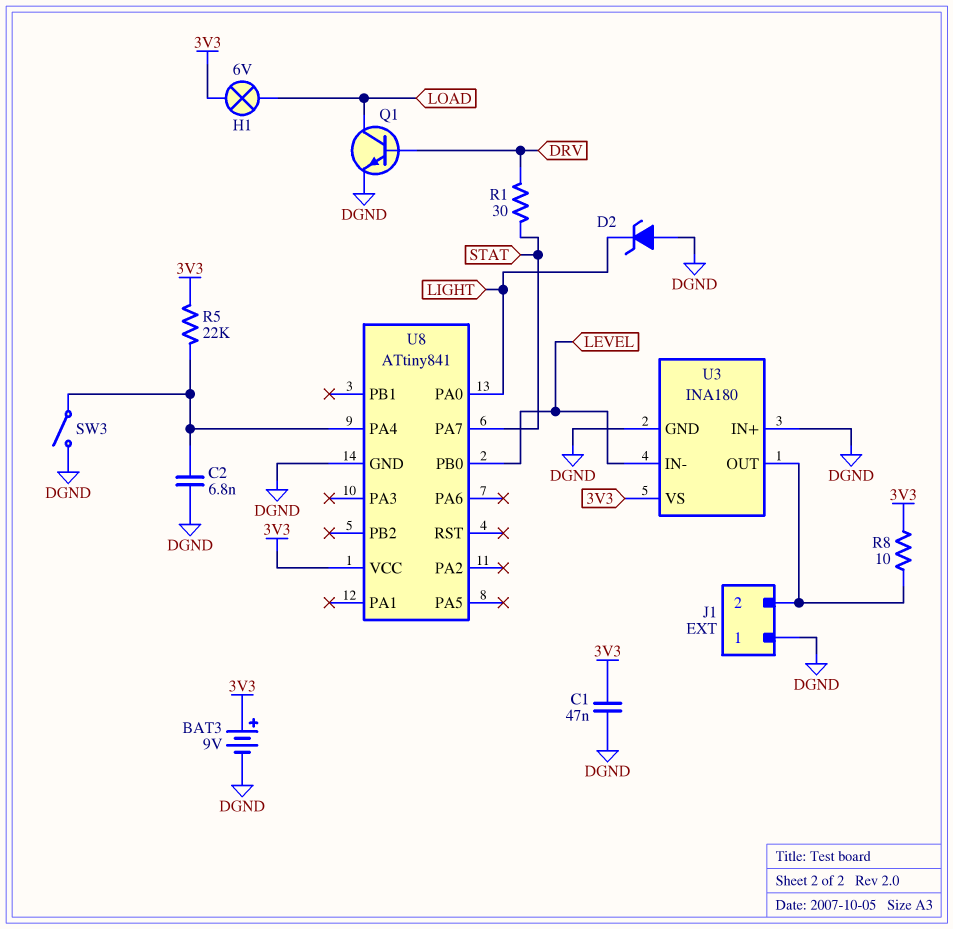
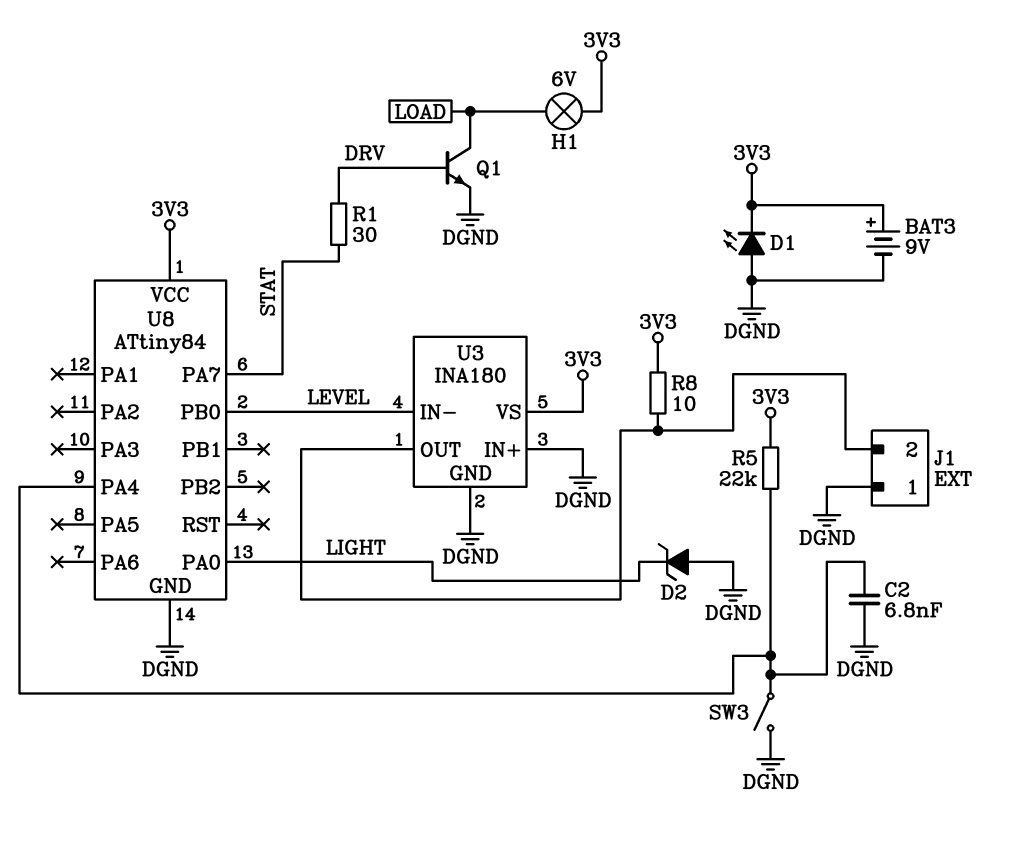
C1: 47nF (3V3, DGND) -> none
D1: none -> LED (A DGND, K 3V3)
U8: ATtiny841 -> ATtiny84

